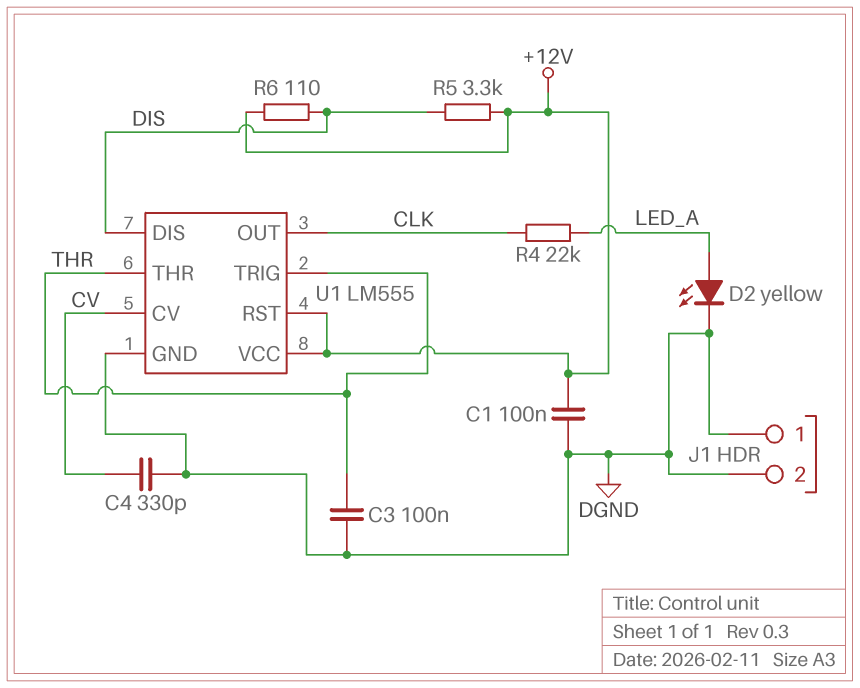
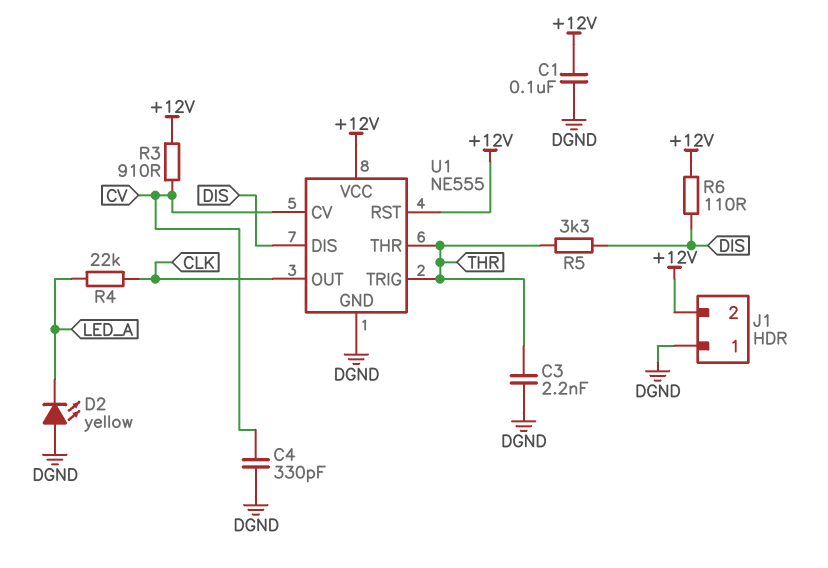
C3: 100nF (DGND, THR) -> 2.2nF (DGND, THR)
D2: LED yellow (A LED_A, K DGND) -> LED yellow (A DGND, K LED_A)
J1 pin 2: DGND -> +12V
R3: none -> 910 (+12V, CV)
R5: 3.3k (+12V, DIS) -> 3.3k (DIS, THR)
U1: LM555 -> NE555

